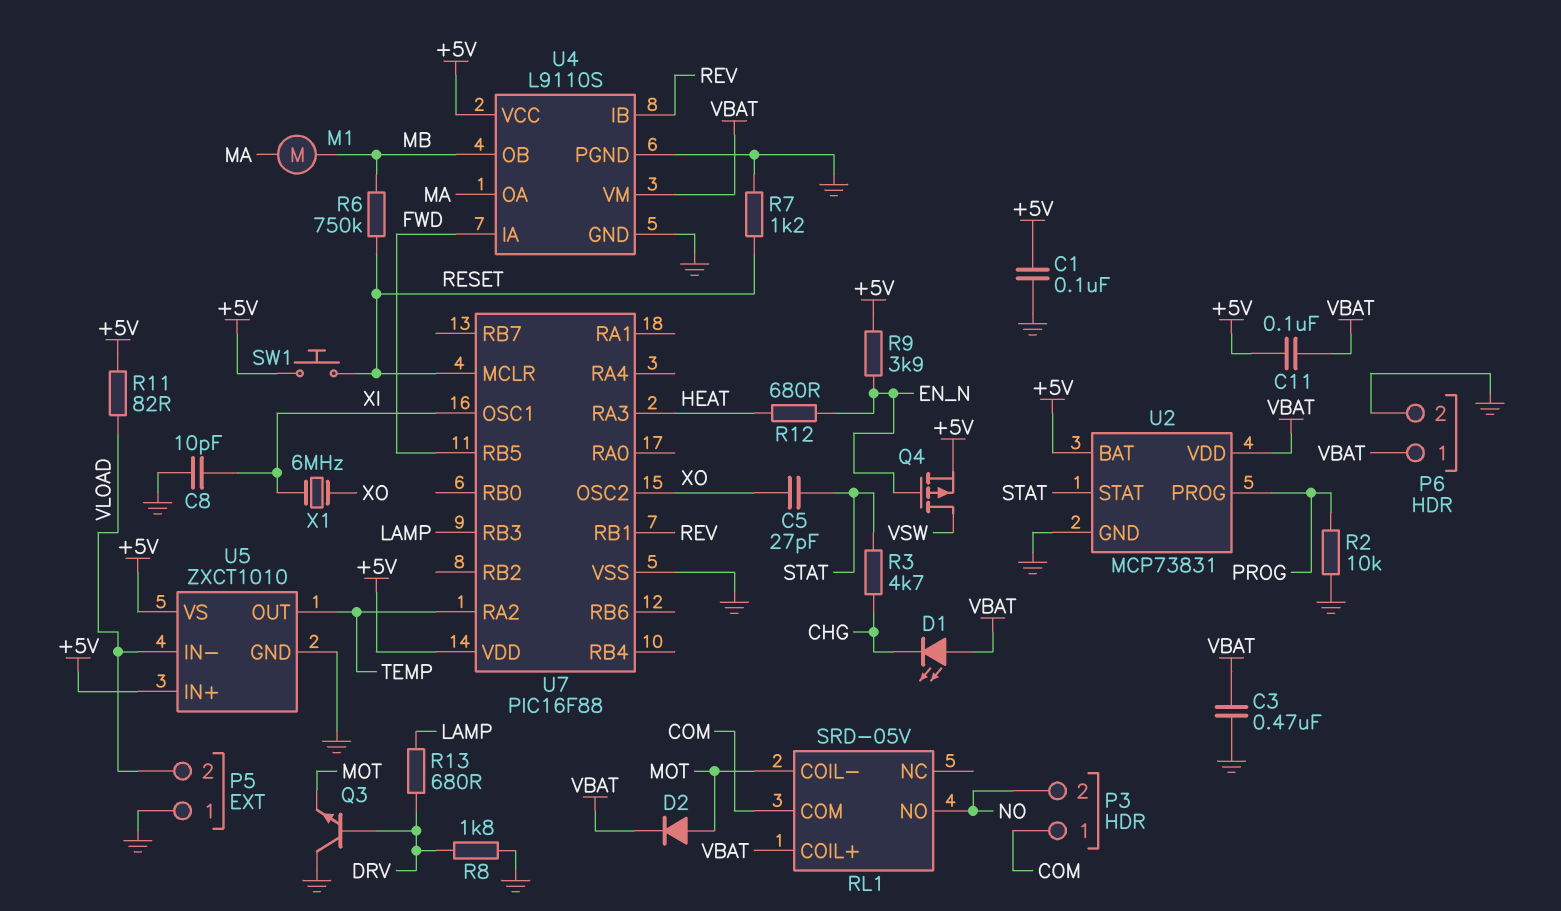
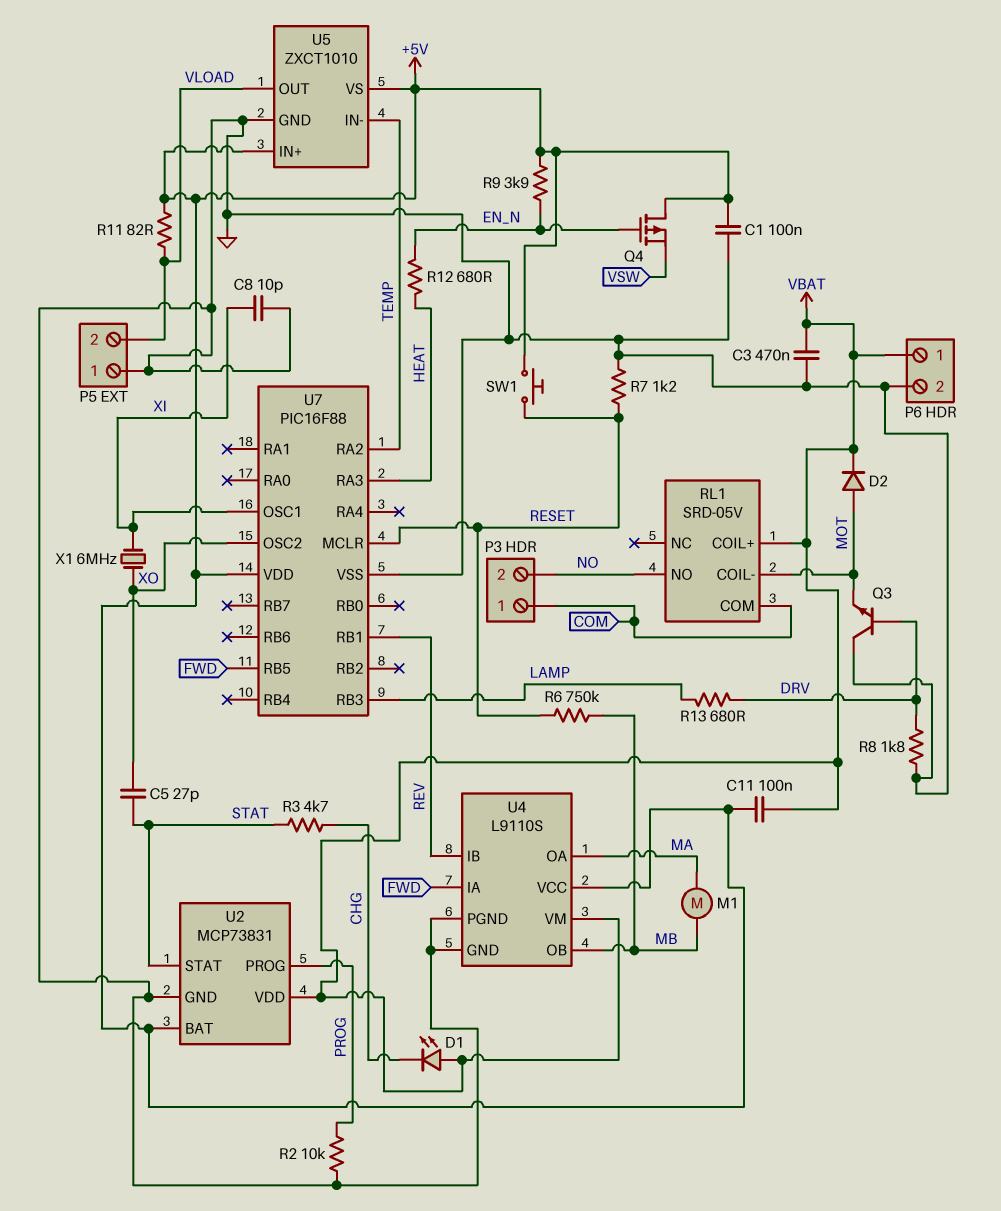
Q4: PMOS (G EN_N, D VSW, S +5V) -> PMOS (G EN_N, D +5V, S VSW)
U5 pin IN-: VLOAD -> TEMP
U5 pin OUT: TEMP -> VLOAD

